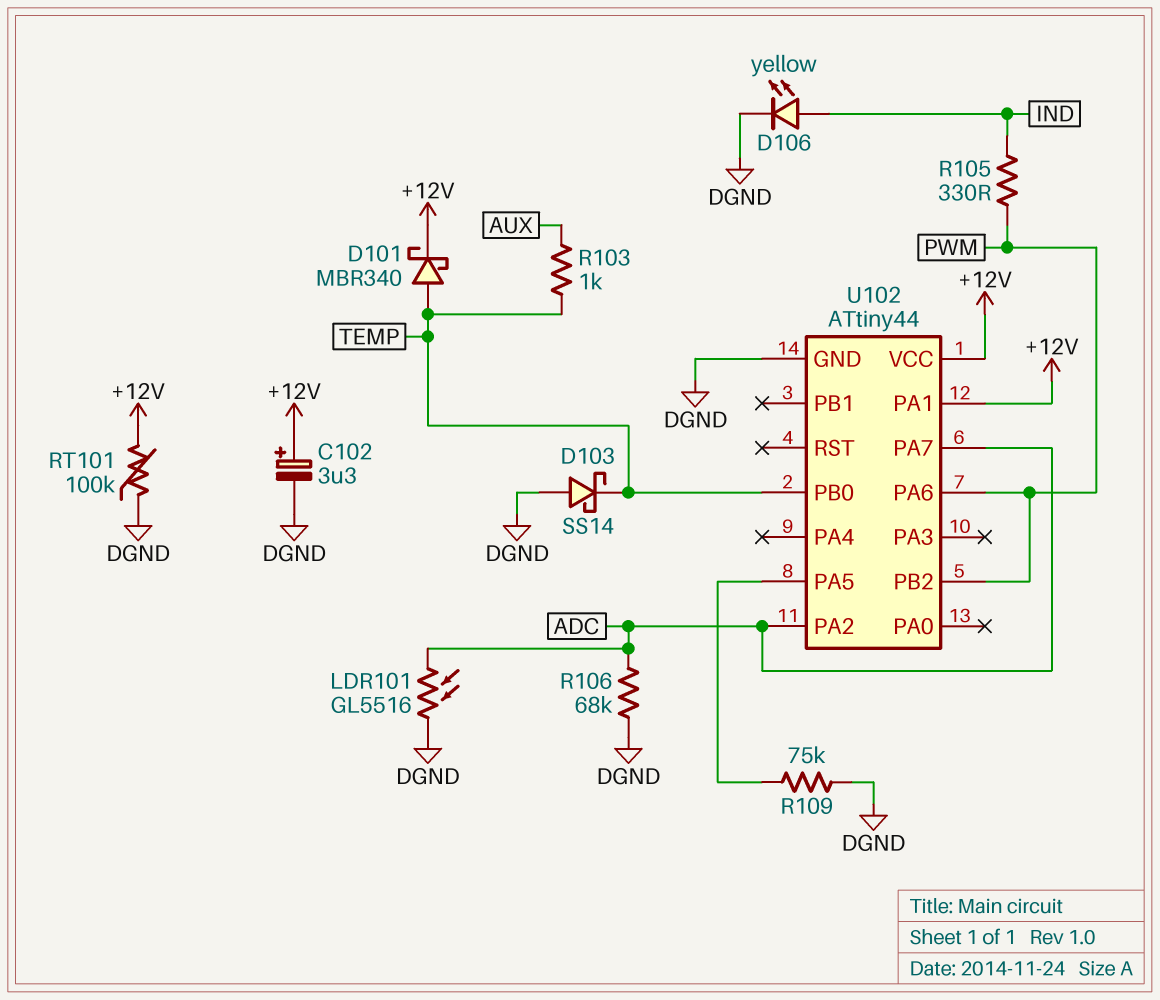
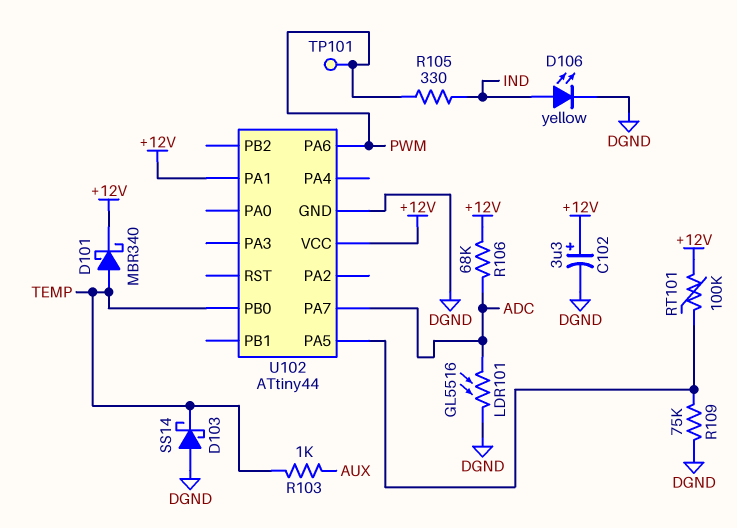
R106: 68k (ADC, DGND) -> 68k (+12V, ADC)
RT101: 100k (+12V, DGND) -> 100k (+12V, U102/PA5)
TP101: none -> test point (PWM)
U102 pin PA2: ADC -> none
U102 pin PB2: PWM -> none

